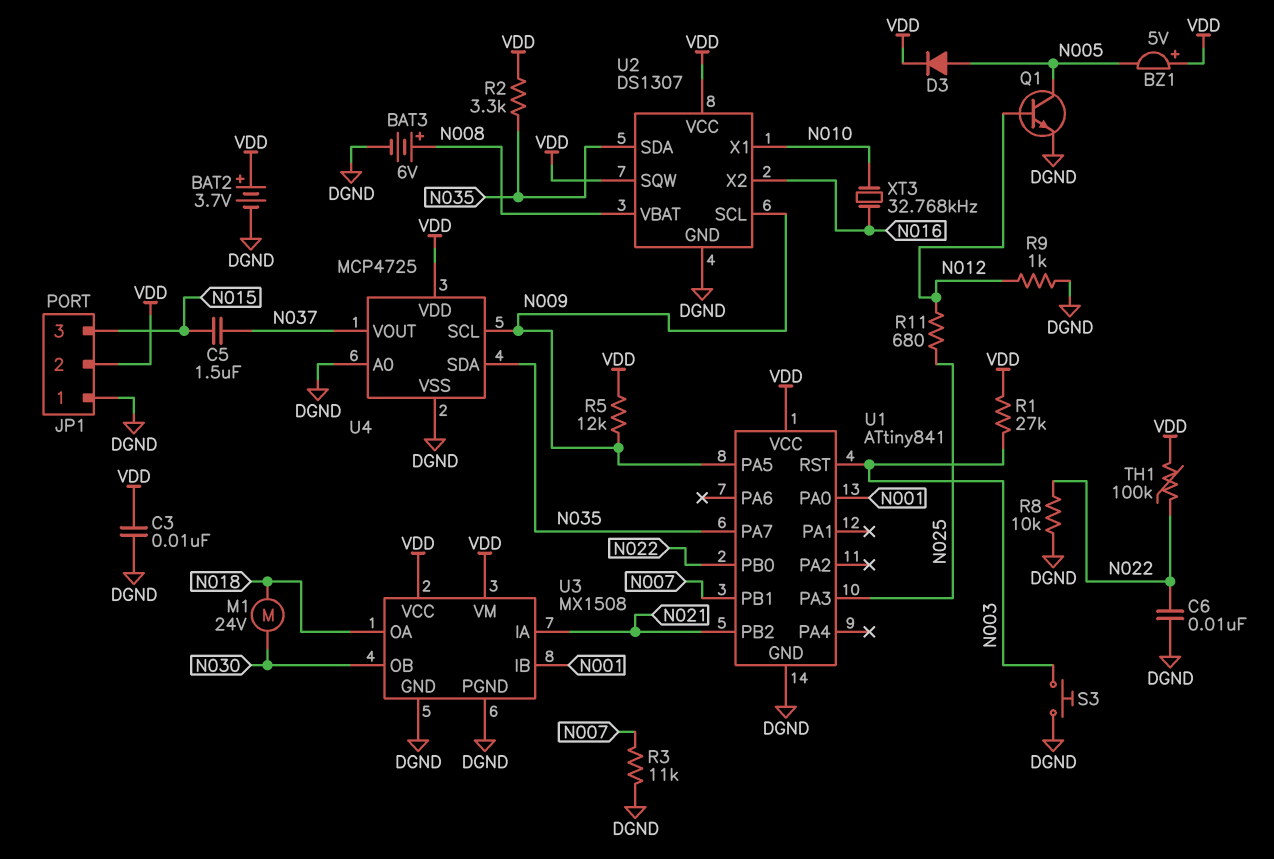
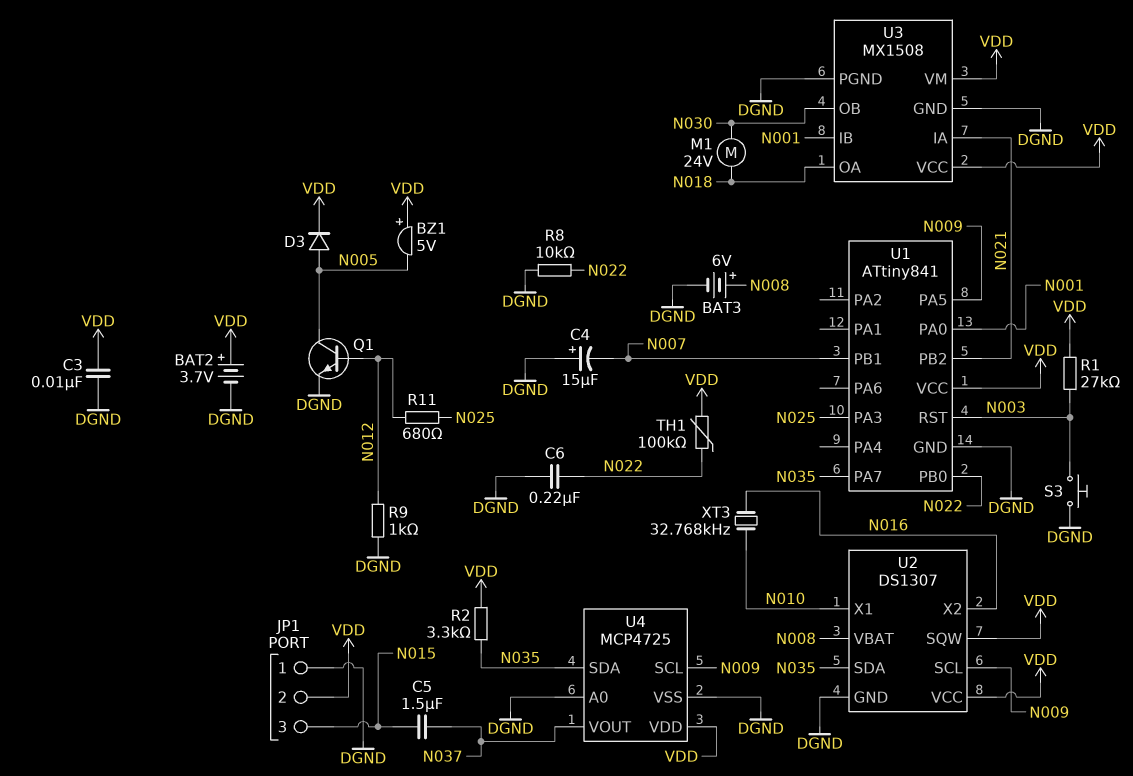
C4: none -> 15uF (plus DGND, minus N007)
C6: 10nF (DGND, N022) -> 220nF (DGND, N022)
R3: 11k (DGND, N007) -> none
R5: 12k (N009, VDD) -> none

